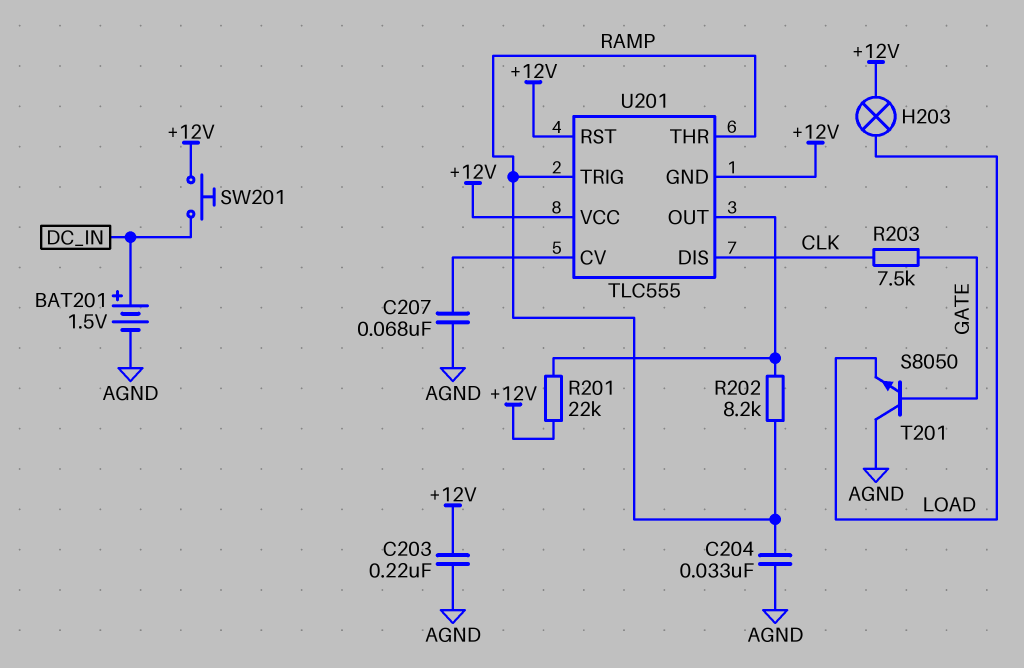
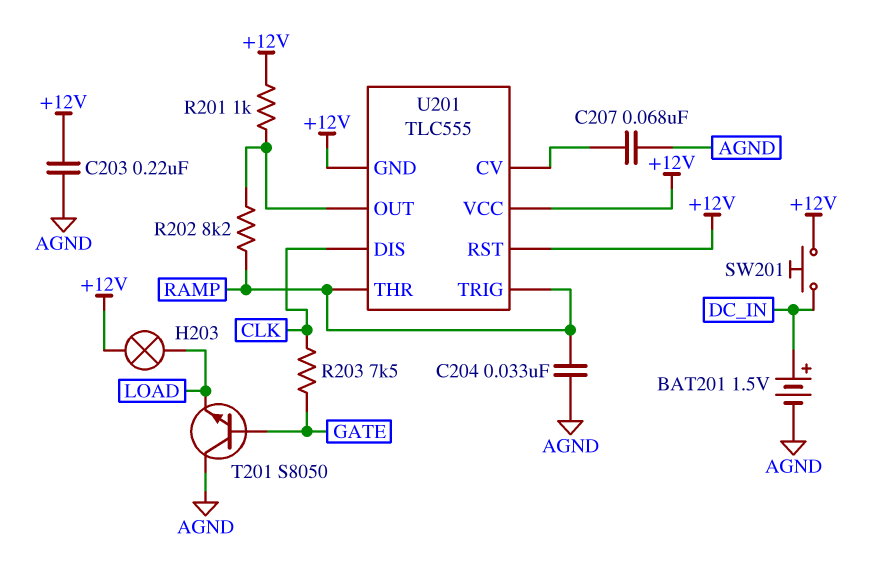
R201: 22k (+12V, U201/OUT) -> 1k (+12V, U201/OUT)

